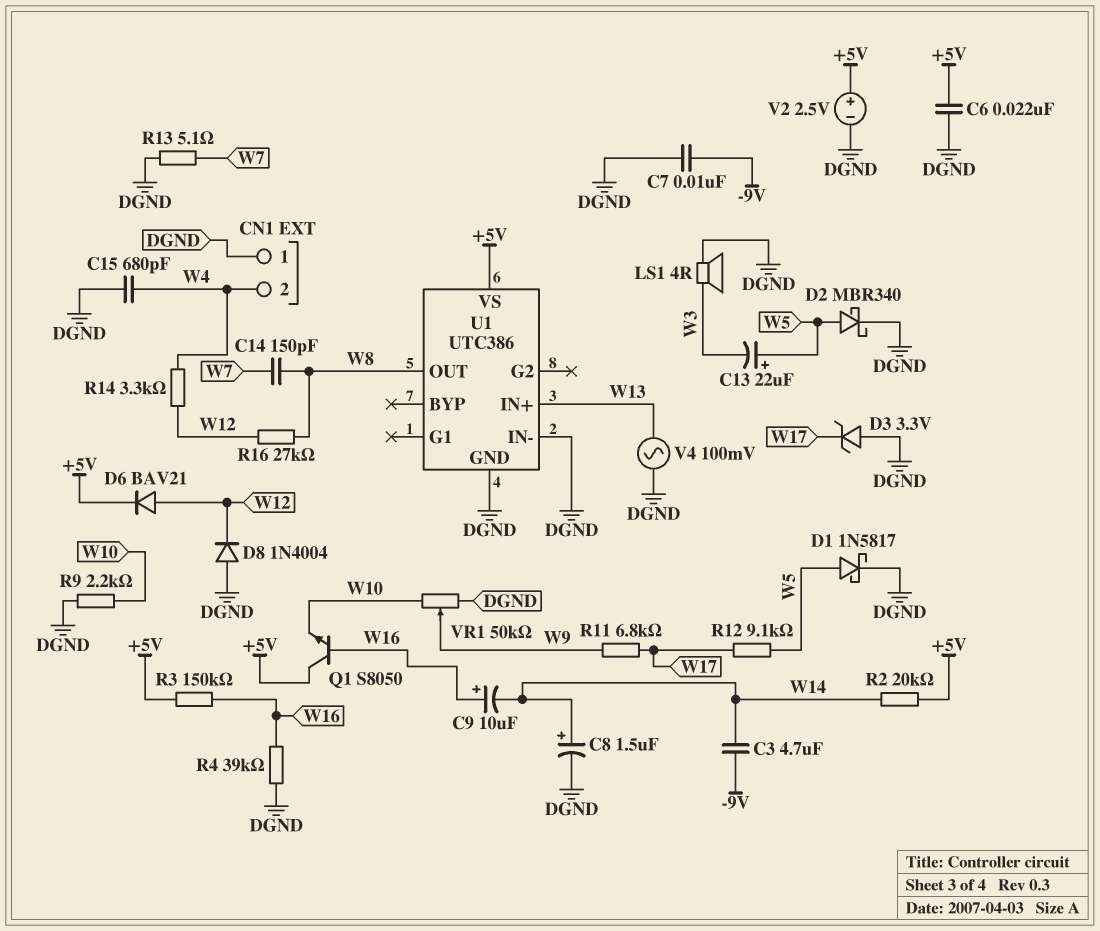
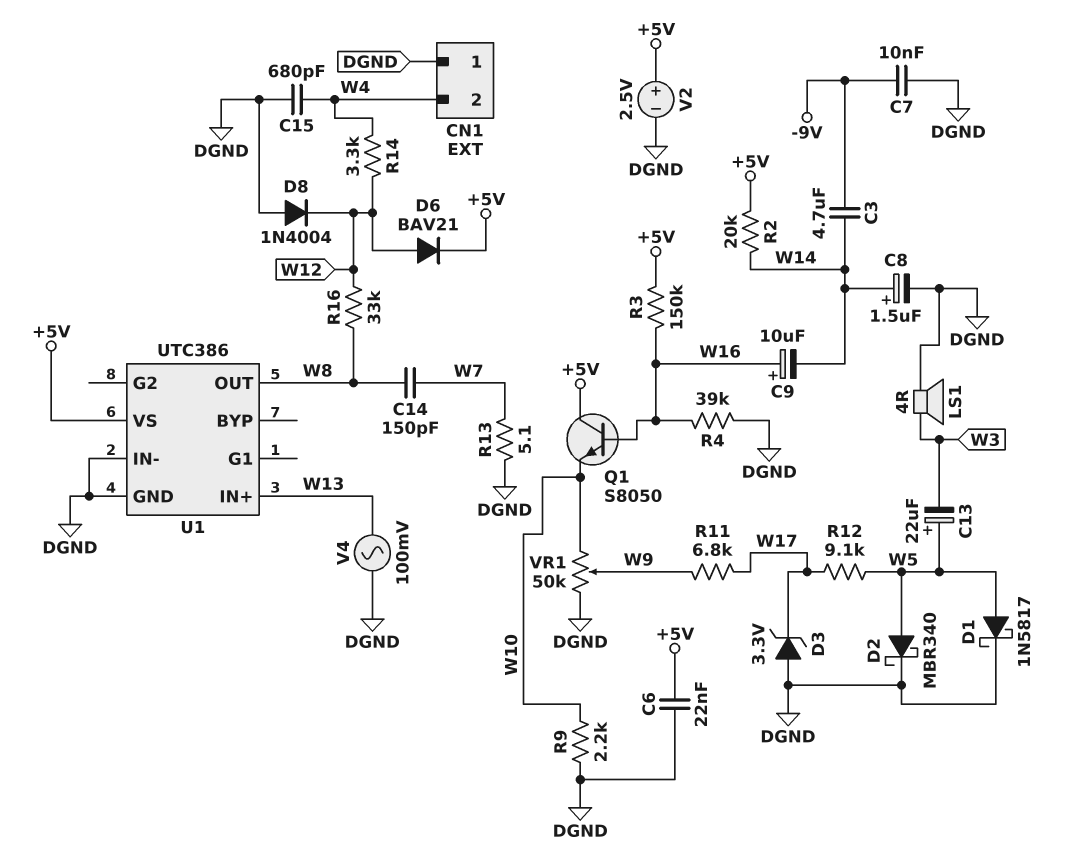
R16: 27k (W8, W12) -> 33k (W8, W12)

